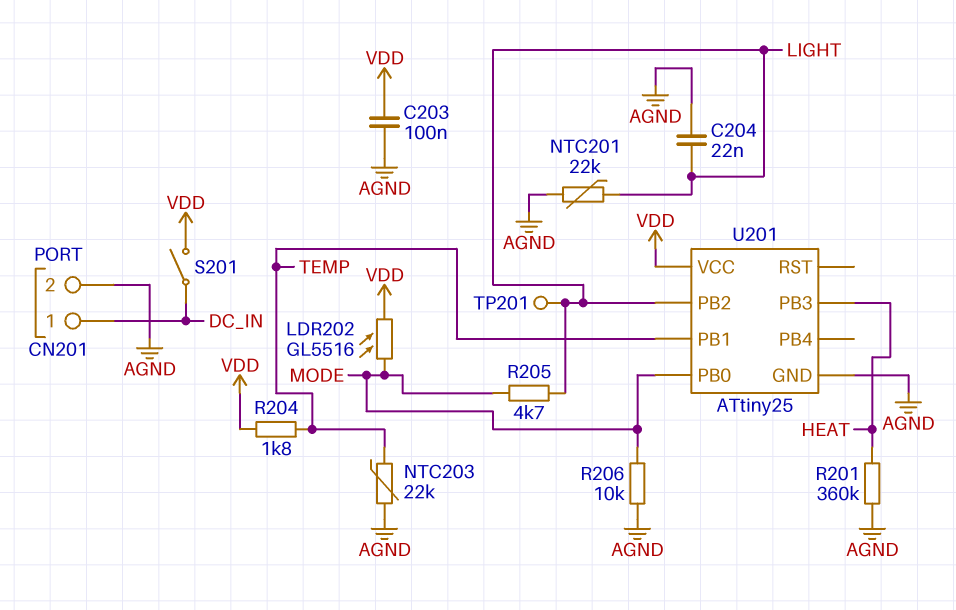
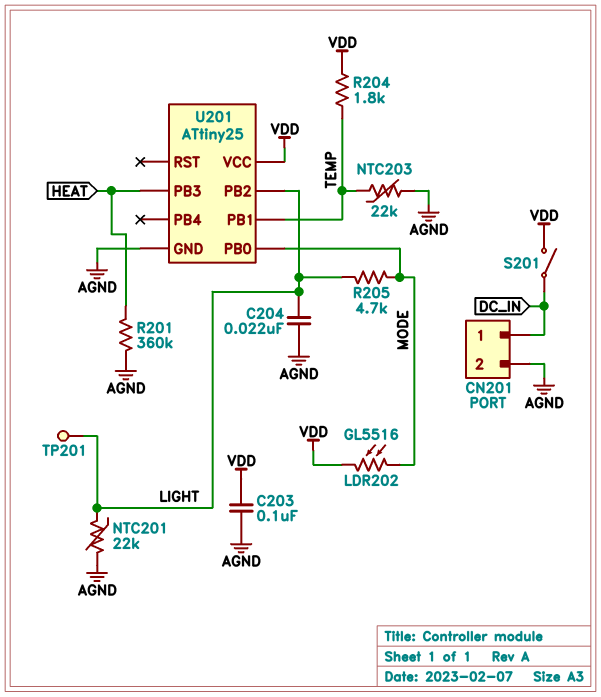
R206: 10k (AGND, MODE) -> none

